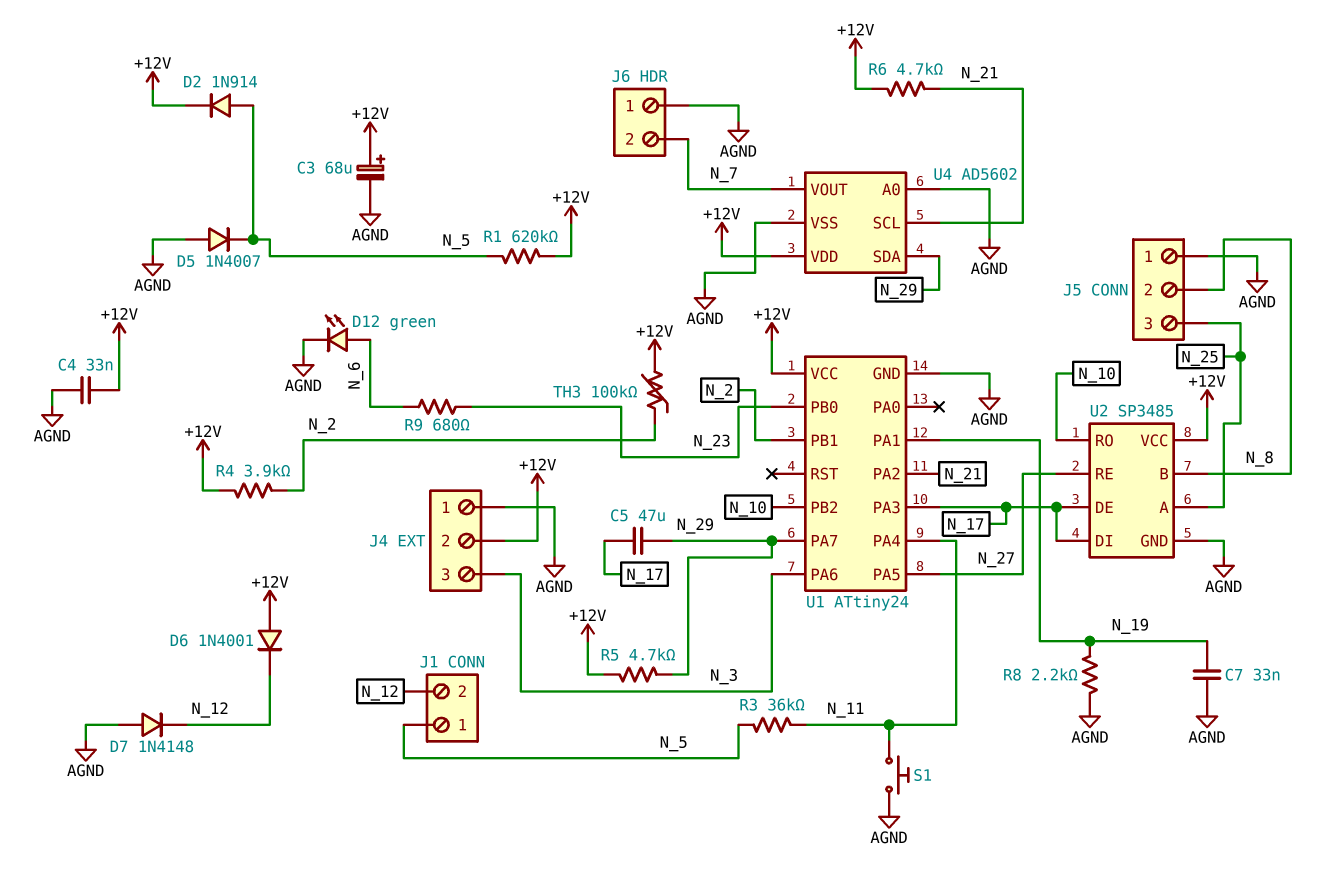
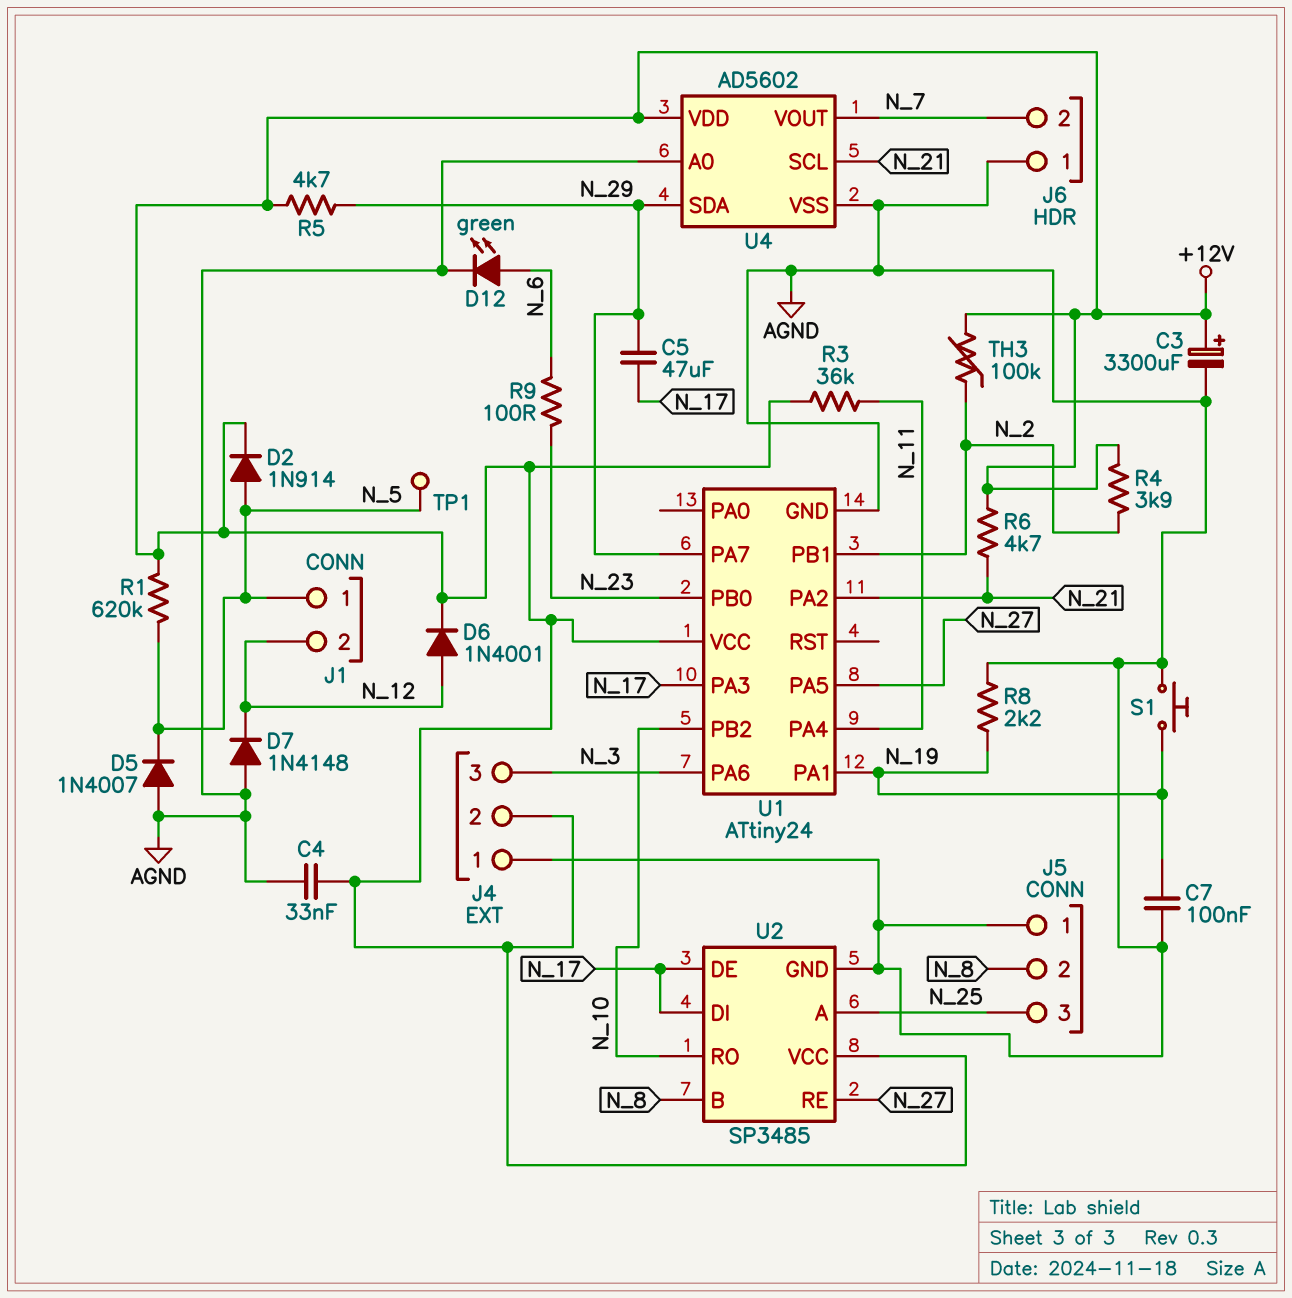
C3: 68uF (plus +12V, minus AGND) -> 3300uF (plus +12V, minus AGND)
C7: 33nF (AGND, N_19) -> 100nF (AGND, N_19)
D6: diode 1N4001 (A +12V, K N_12) -> diode 1N4001 (A N_12, K +12V)
R3: 36k (N_5, N_11) -> 36k (+12V, N_11)
R9: 680 (N_6, N_23) -> 100 (N_6, N_23)
S1: button (AGND, N_11) -> button (AGND, N_19)
TP1: none -> test point (N_5)

